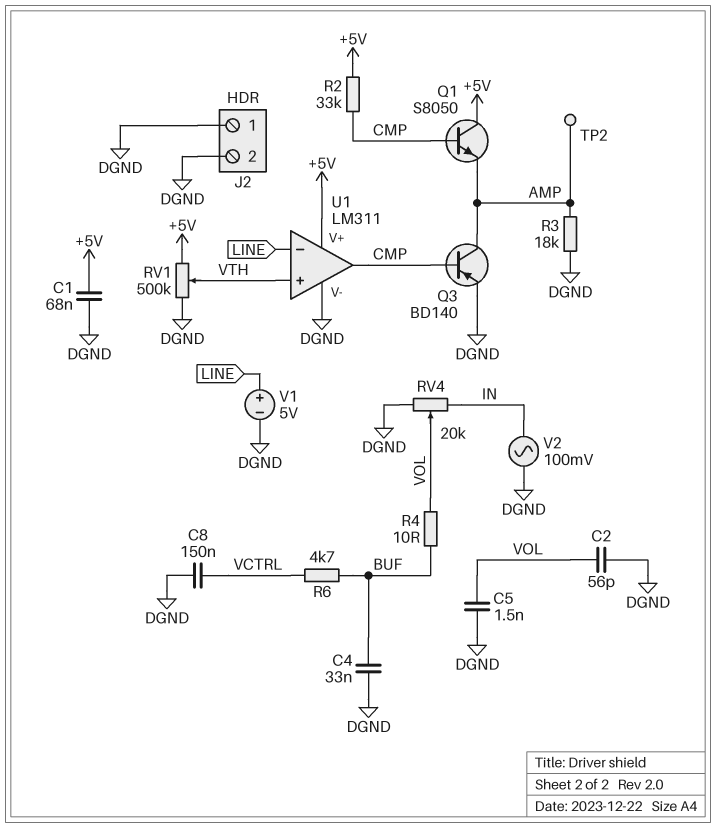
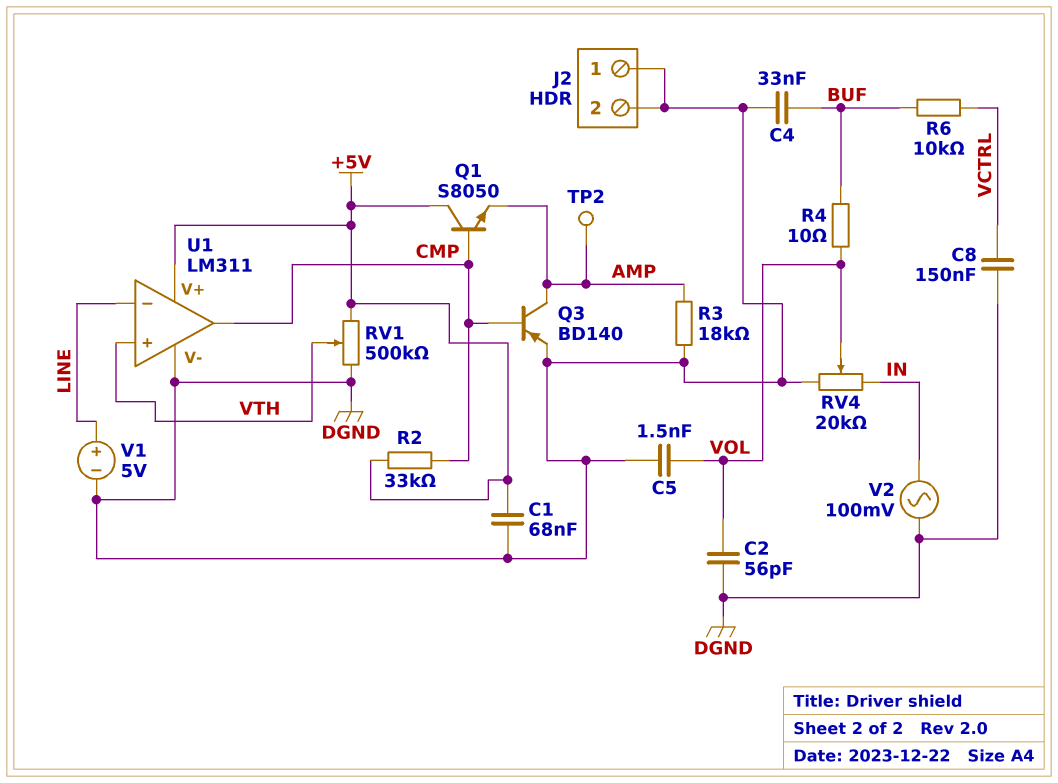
R6: 4.7k (BUF, VCTRL) -> 10k (BUF, VCTRL)

